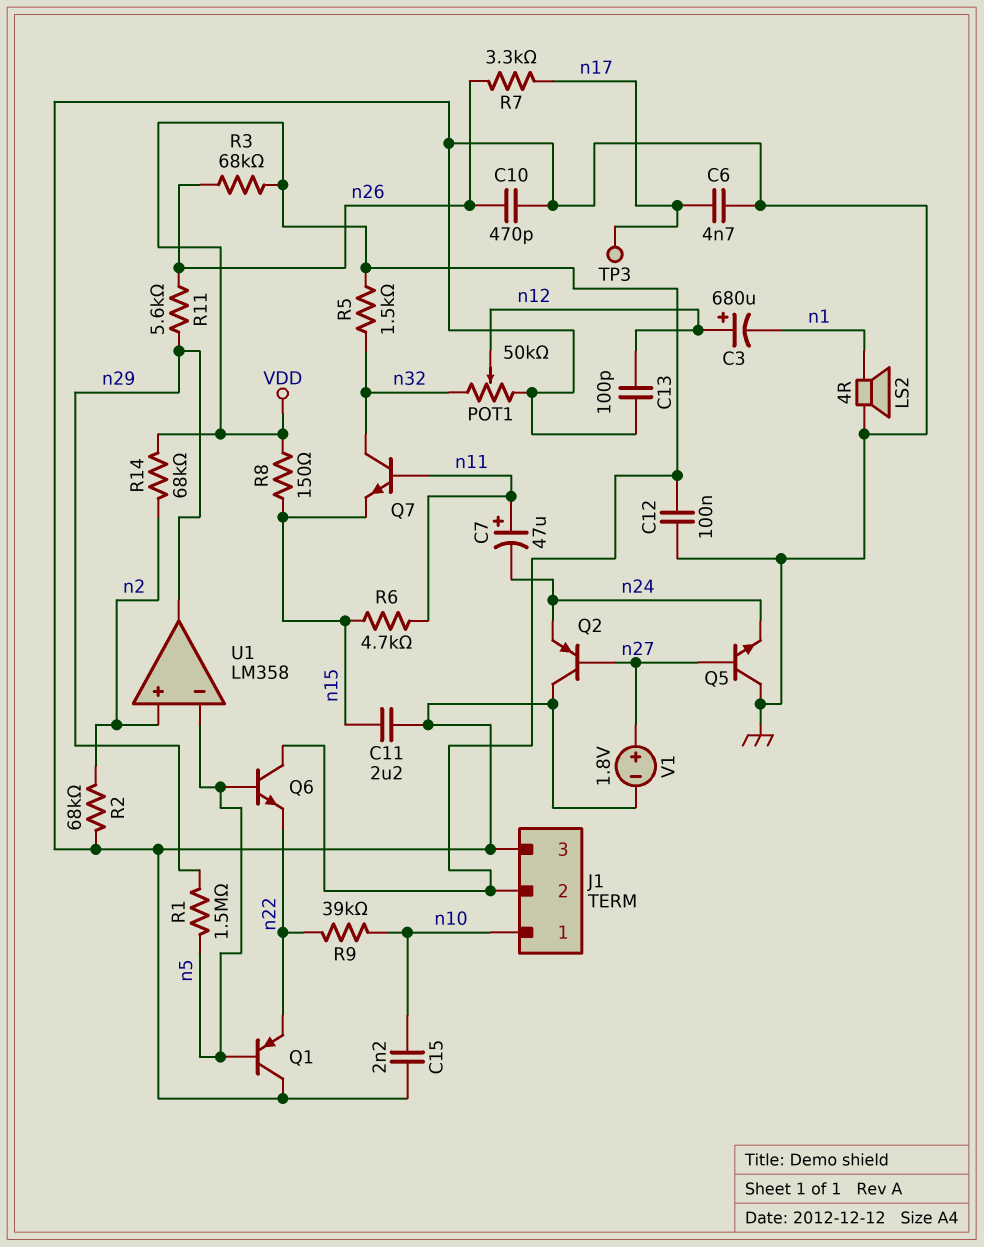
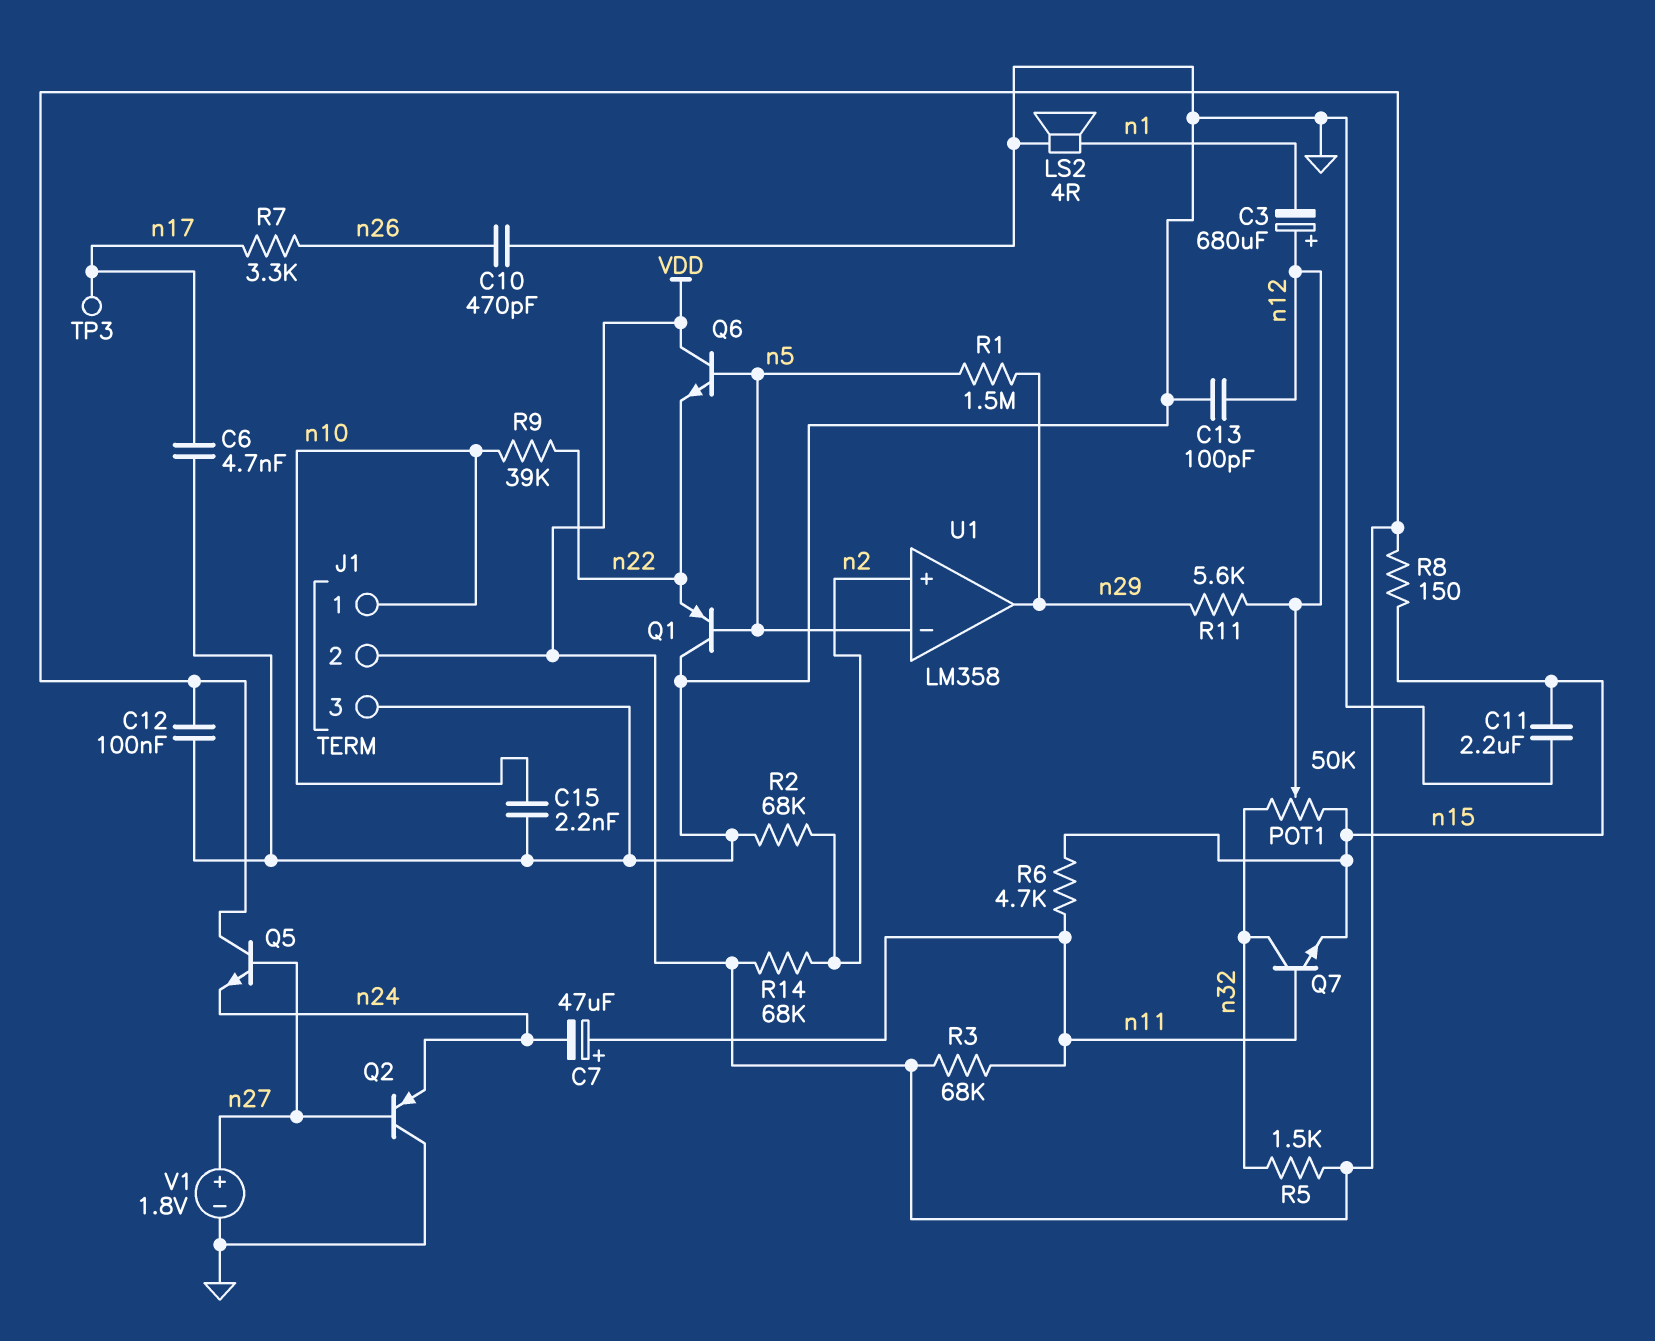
POT1: 50k (GND, n32, wiper n12) -> 50k (n15, n32, wiper n12)
Q5: NPN (B n27, C GND, E n24) -> NPN (B n27, C VDD, E n24)
R3: 68k (VDD, n26) -> 68k (VDD, n11)
R11: 5.6k (n26, n29) -> 5.6k (n12, n29)

